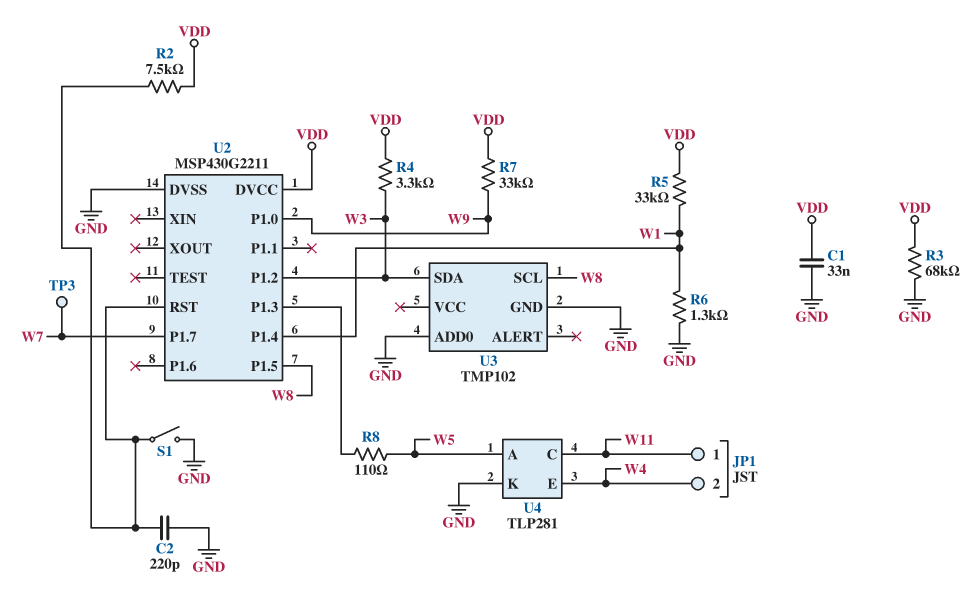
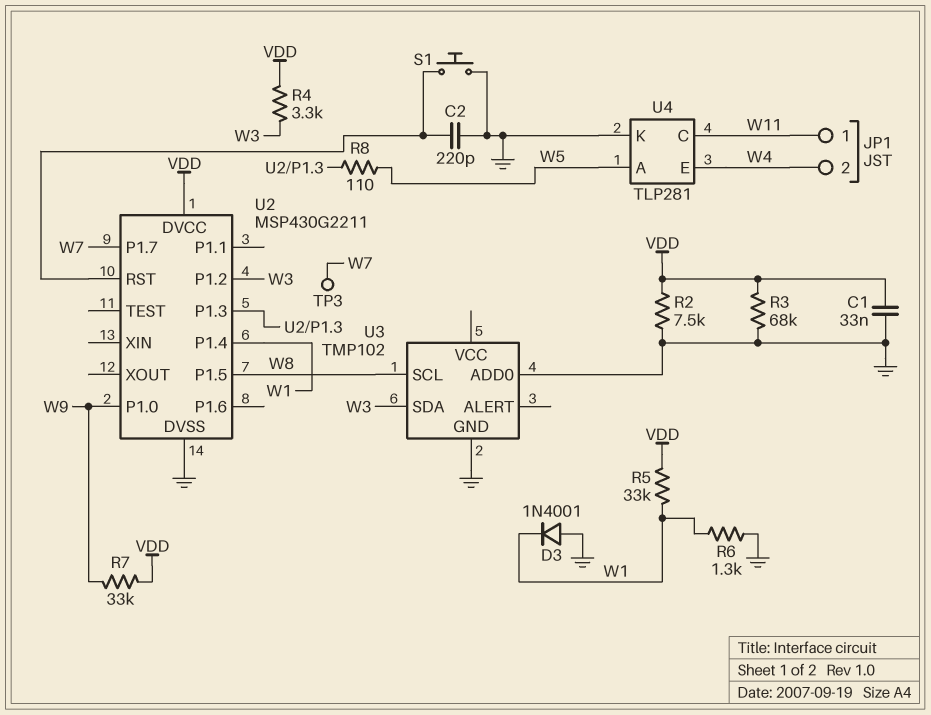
D3: none -> diode 1N4001 (A GND, K W1)
R2: 7.5k (U2/RST, VDD) -> 7.5k (GND, VDD)
S1: switch (GND, U2/RST) -> button (GND, U2/RST)

